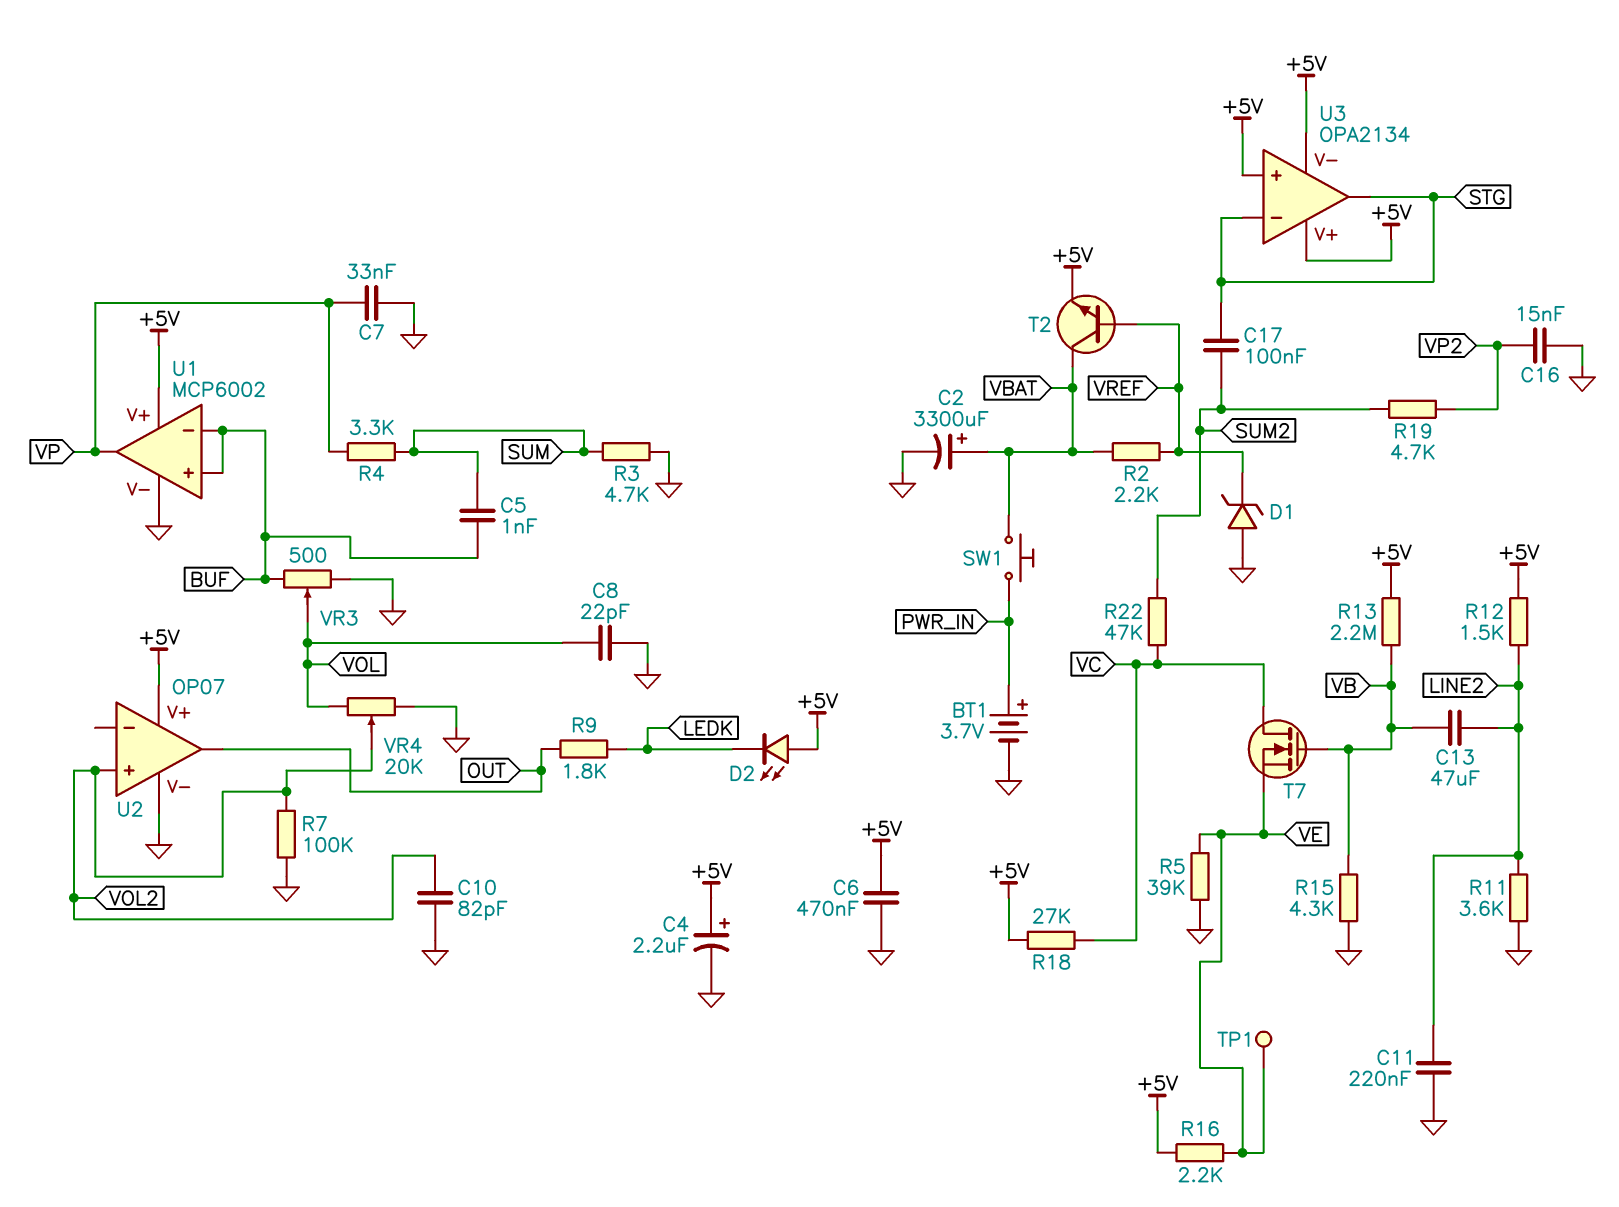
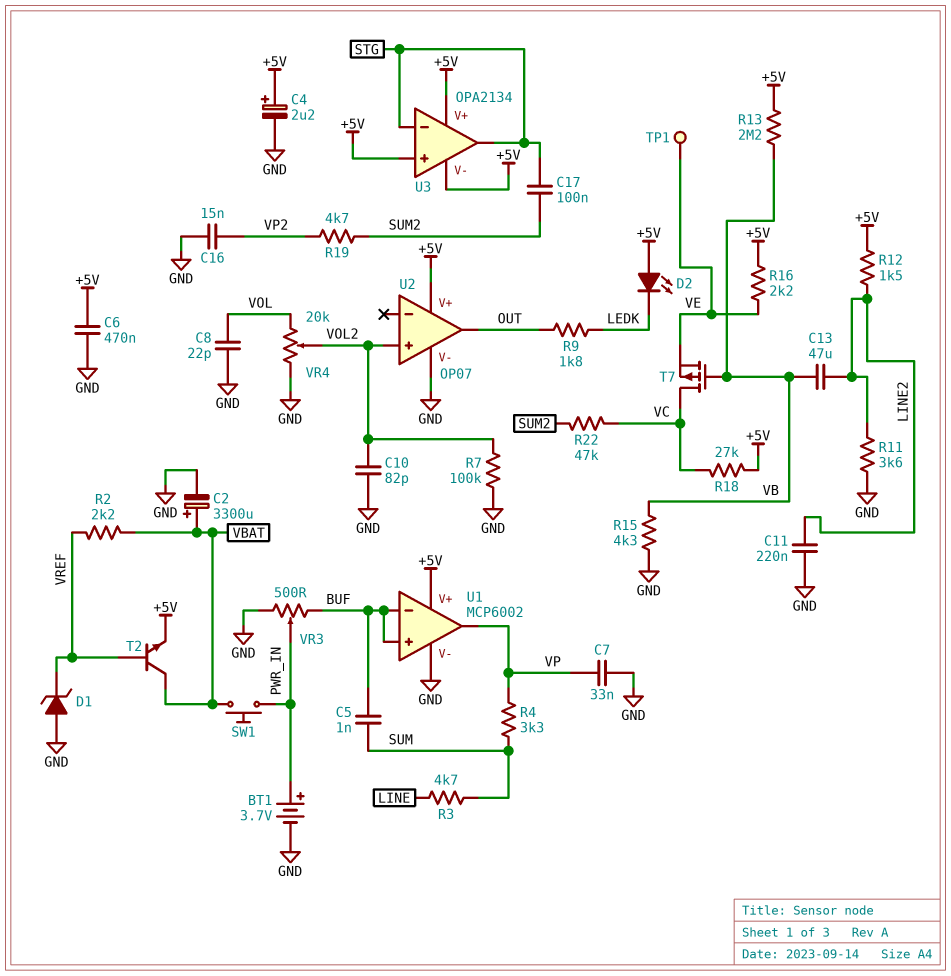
R3: 4.7k (GND, SUM) -> 4.7k (LINE, SUM)
R5: 39k (GND, VE) -> none
T7: NMOS (G VB, D VC, S VE) -> PMOS (G VB, D VC, S VE)
VR3: 500 (BUF, GND, wiper VOL) -> 500 (BUF, GND, wiper PWR_IN)

